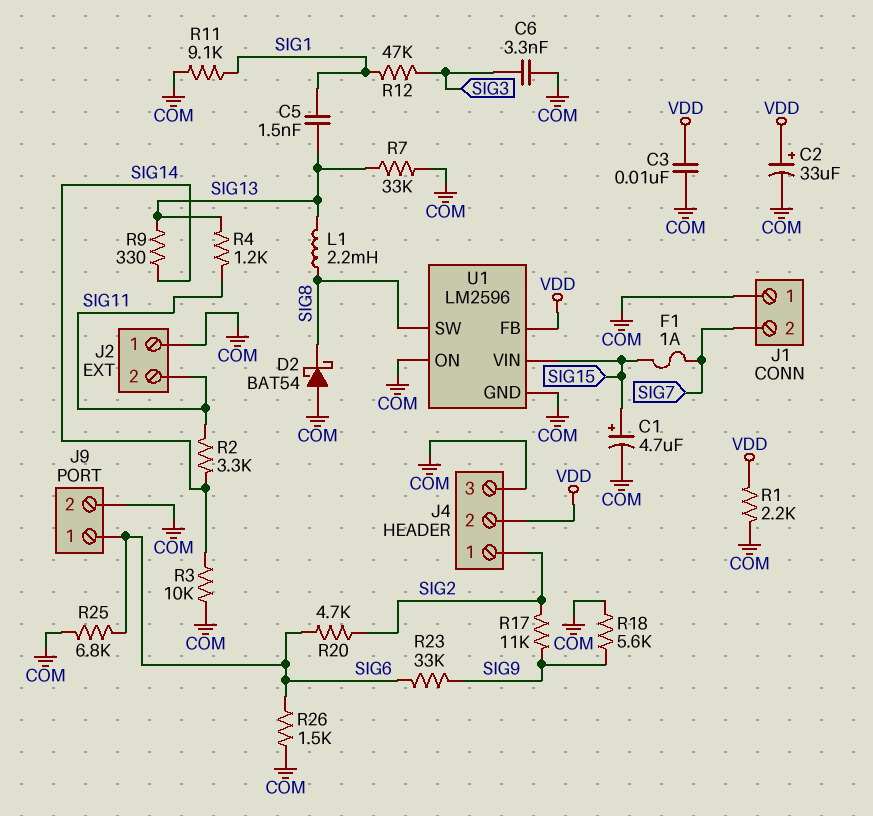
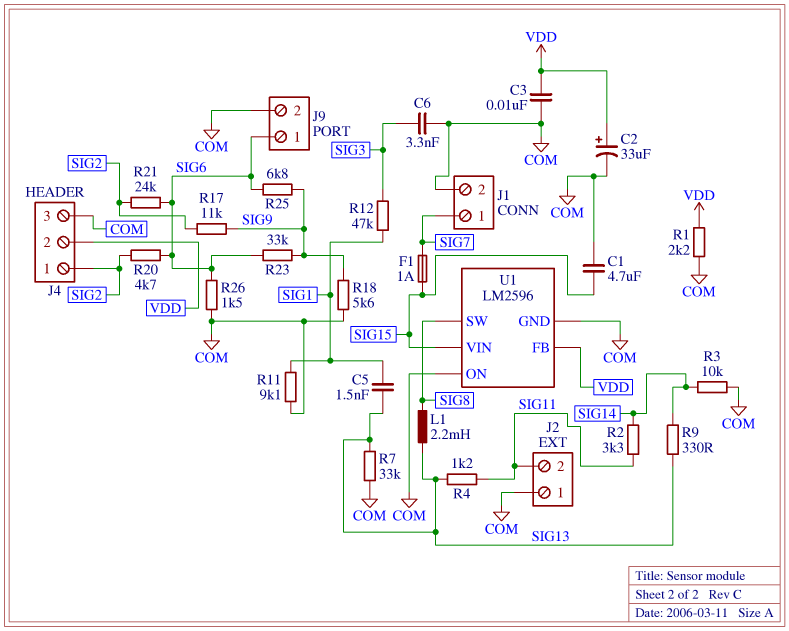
C1: 4.7uF (plus SIG15, minus COM) -> 4.7uF (COM, SIG15)
D2: schottky BAT54 (A COM, K SIG8) -> none
J1 pin 1: COM -> SIG7
J1 pin 2: SIG7 -> COM
R21: none -> 24k (SIG2, SIG6)
R25: 6.8k (COM, SIG6) -> 6.8k (SIG6, SIG9)

